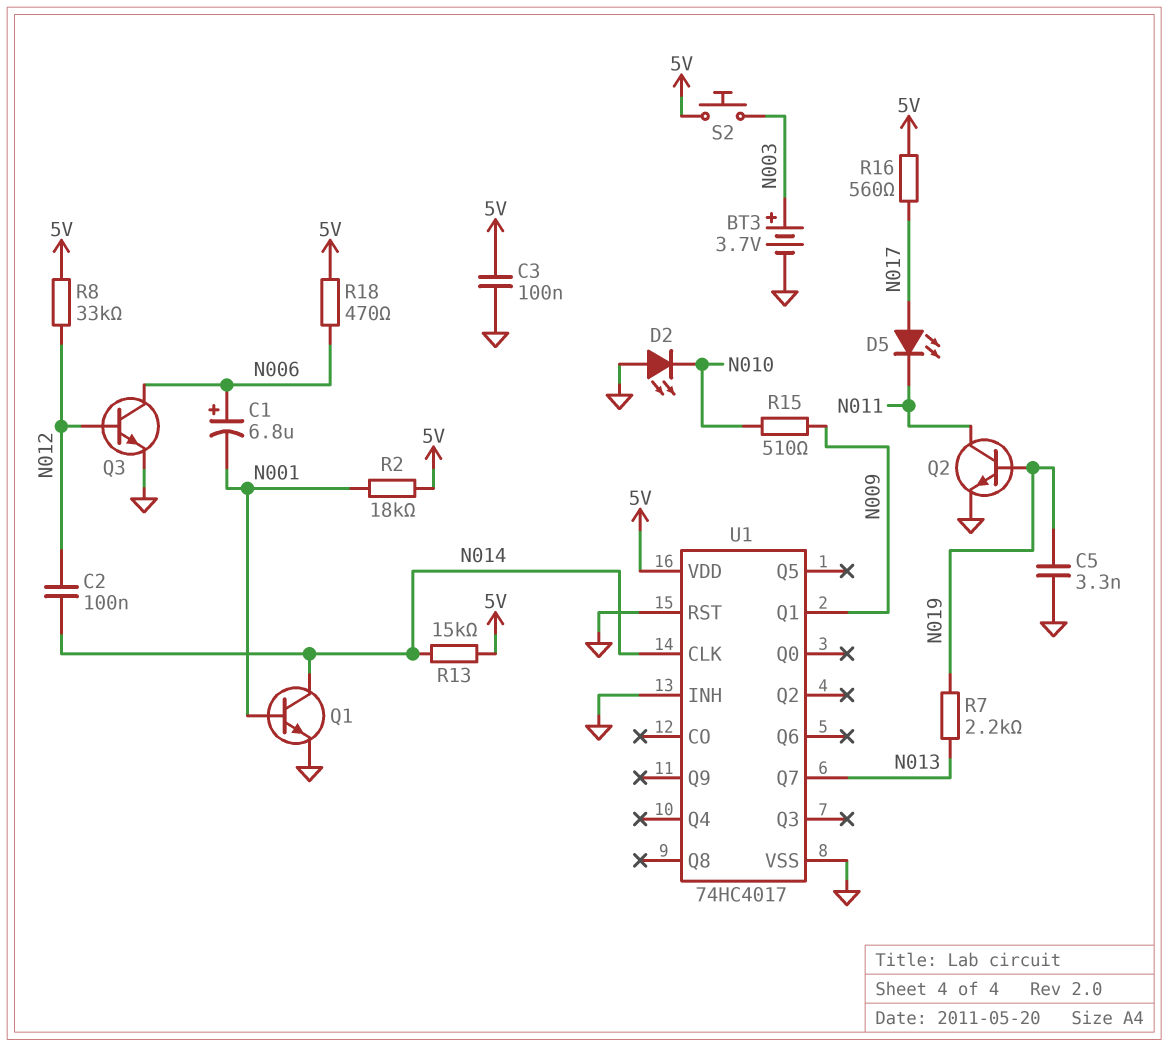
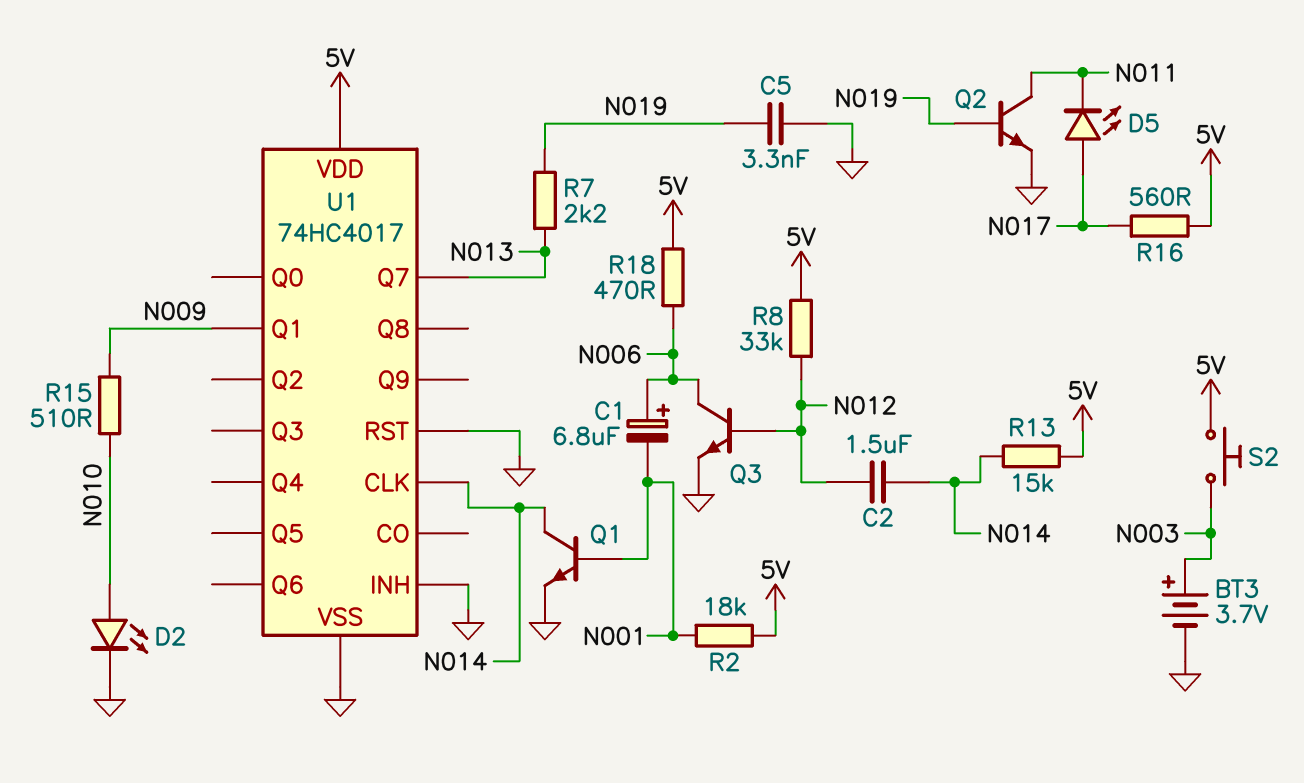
C2: 100nF (N012, N014) -> 1.5uF (N012, N014)
C3: 100nF (5V, GND) -> none
D2: LED (A GND, K N010) -> LED (A N010, K GND)

